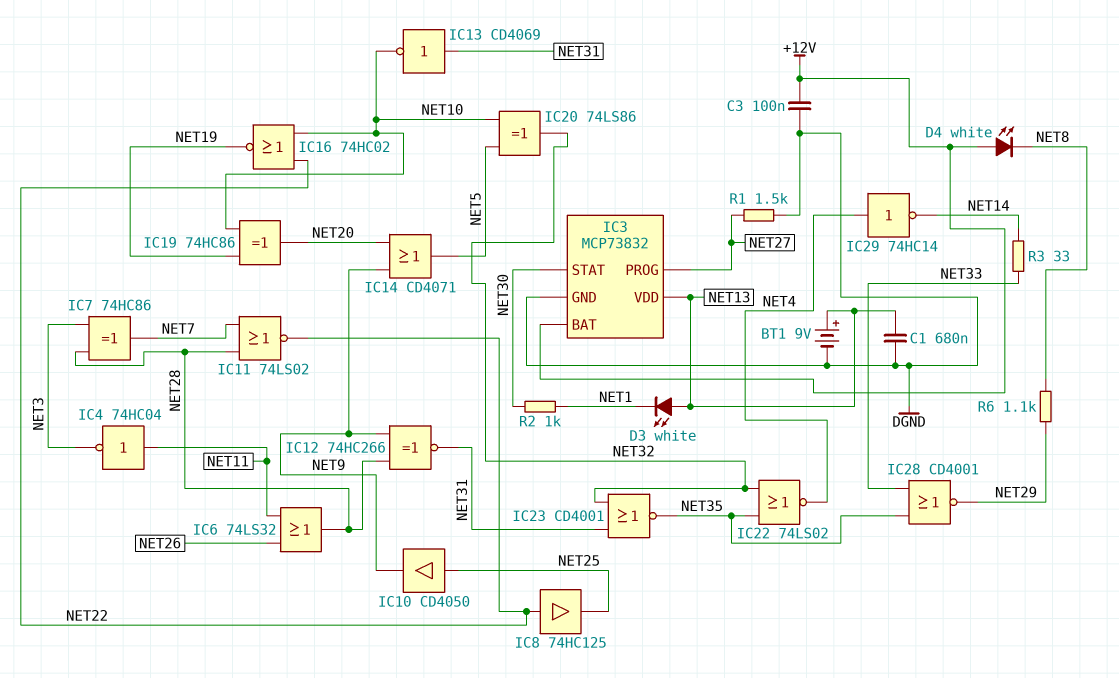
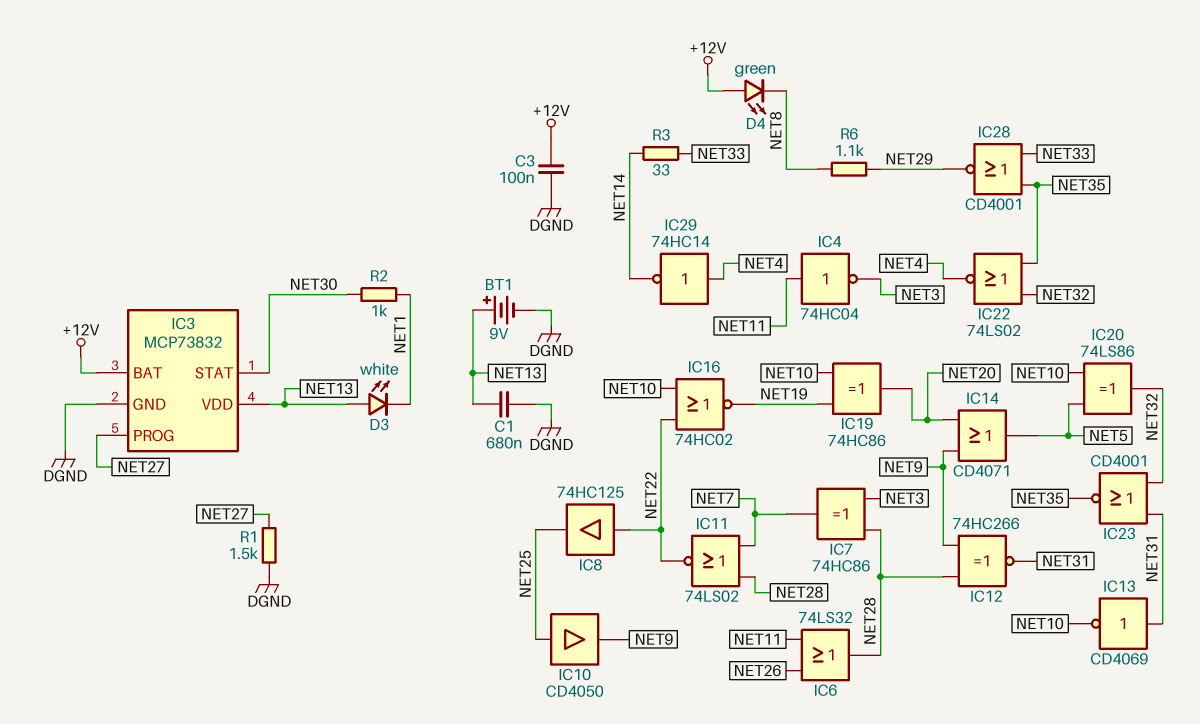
D4: LED white (A +12V, K NET8) -> LED green (A +12V, K NET8)

